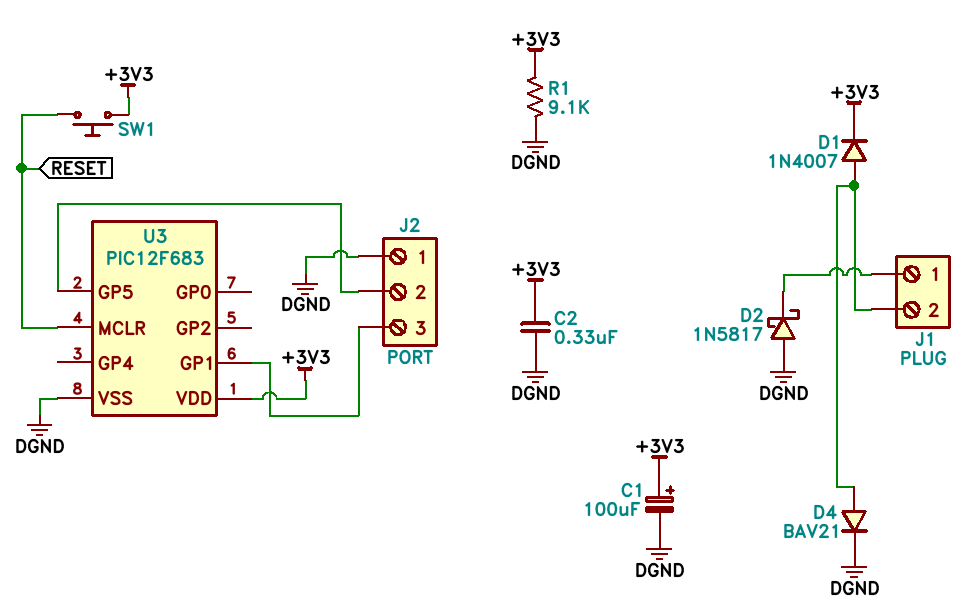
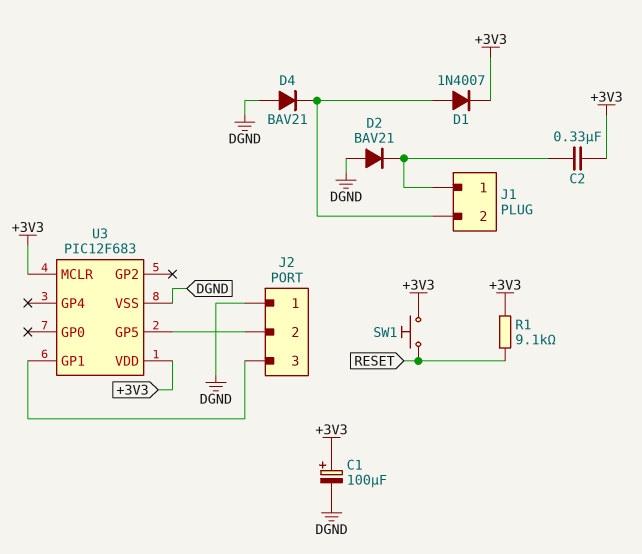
C2: 330nF (+3V3, DGND) -> 330nF (+3V3, J1/1)
D2: schottky 1N5817 (A DGND, K J1/1) -> diode BAV21 (A DGND, K J1/1)
D4: diode BAV21 (A J1/2, K DGND) -> diode BAV21 (A DGND, K J1/2)
R1: 9.1k (+3V3, DGND) -> 9.1k (+3V3, RESET)
U3 pin MCLR: RESET -> +3V3

